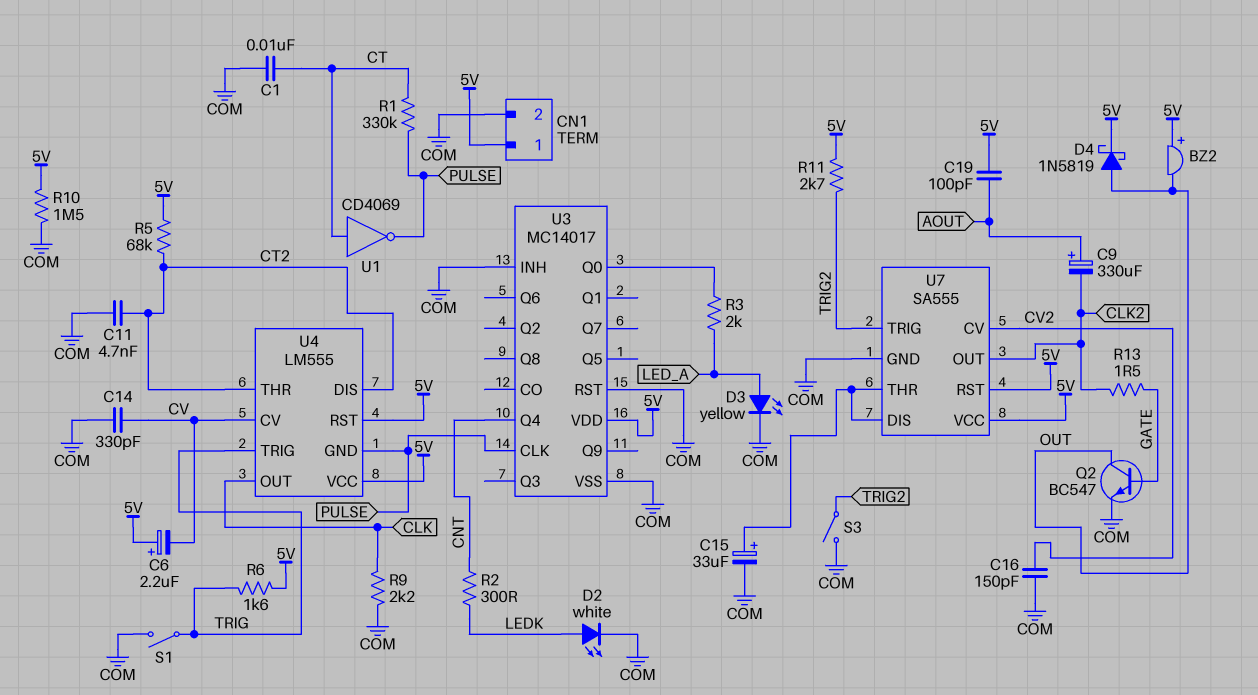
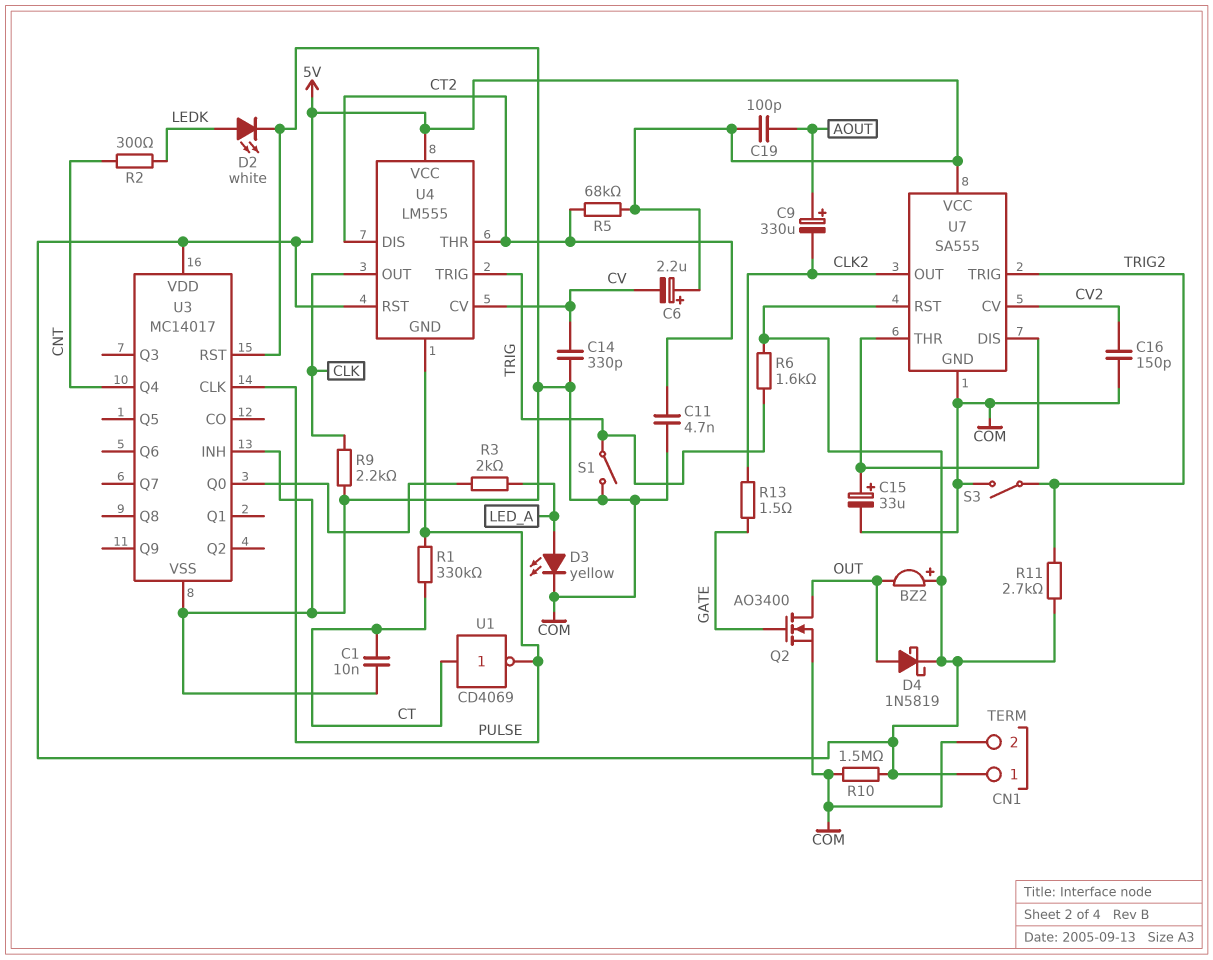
Q2: NPN BC547 (B GATE, C OUT, E COM) -> NMOS AO3400 (G GATE, D OUT, S COM)

